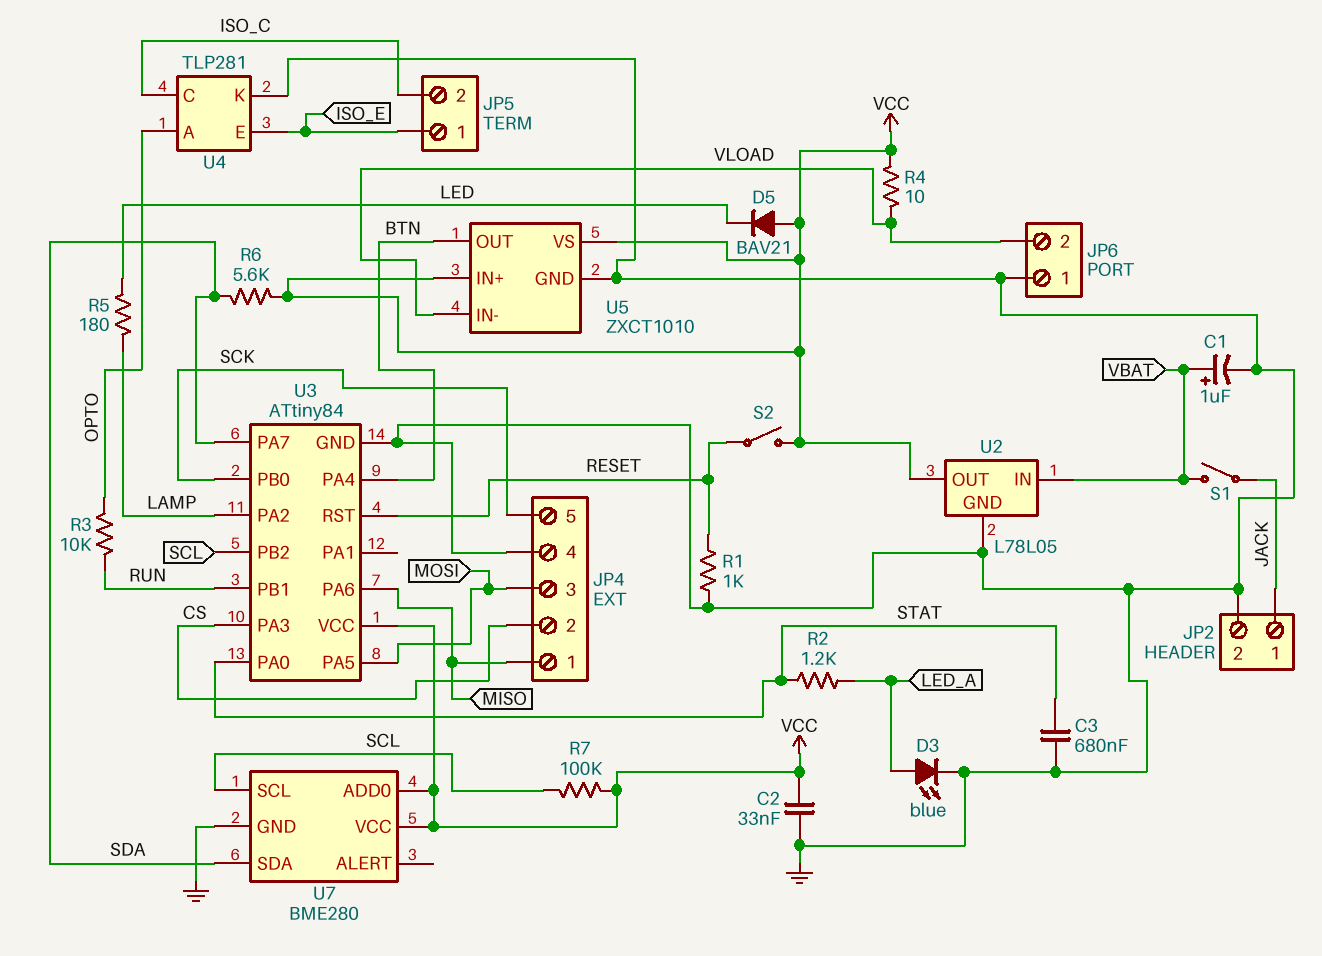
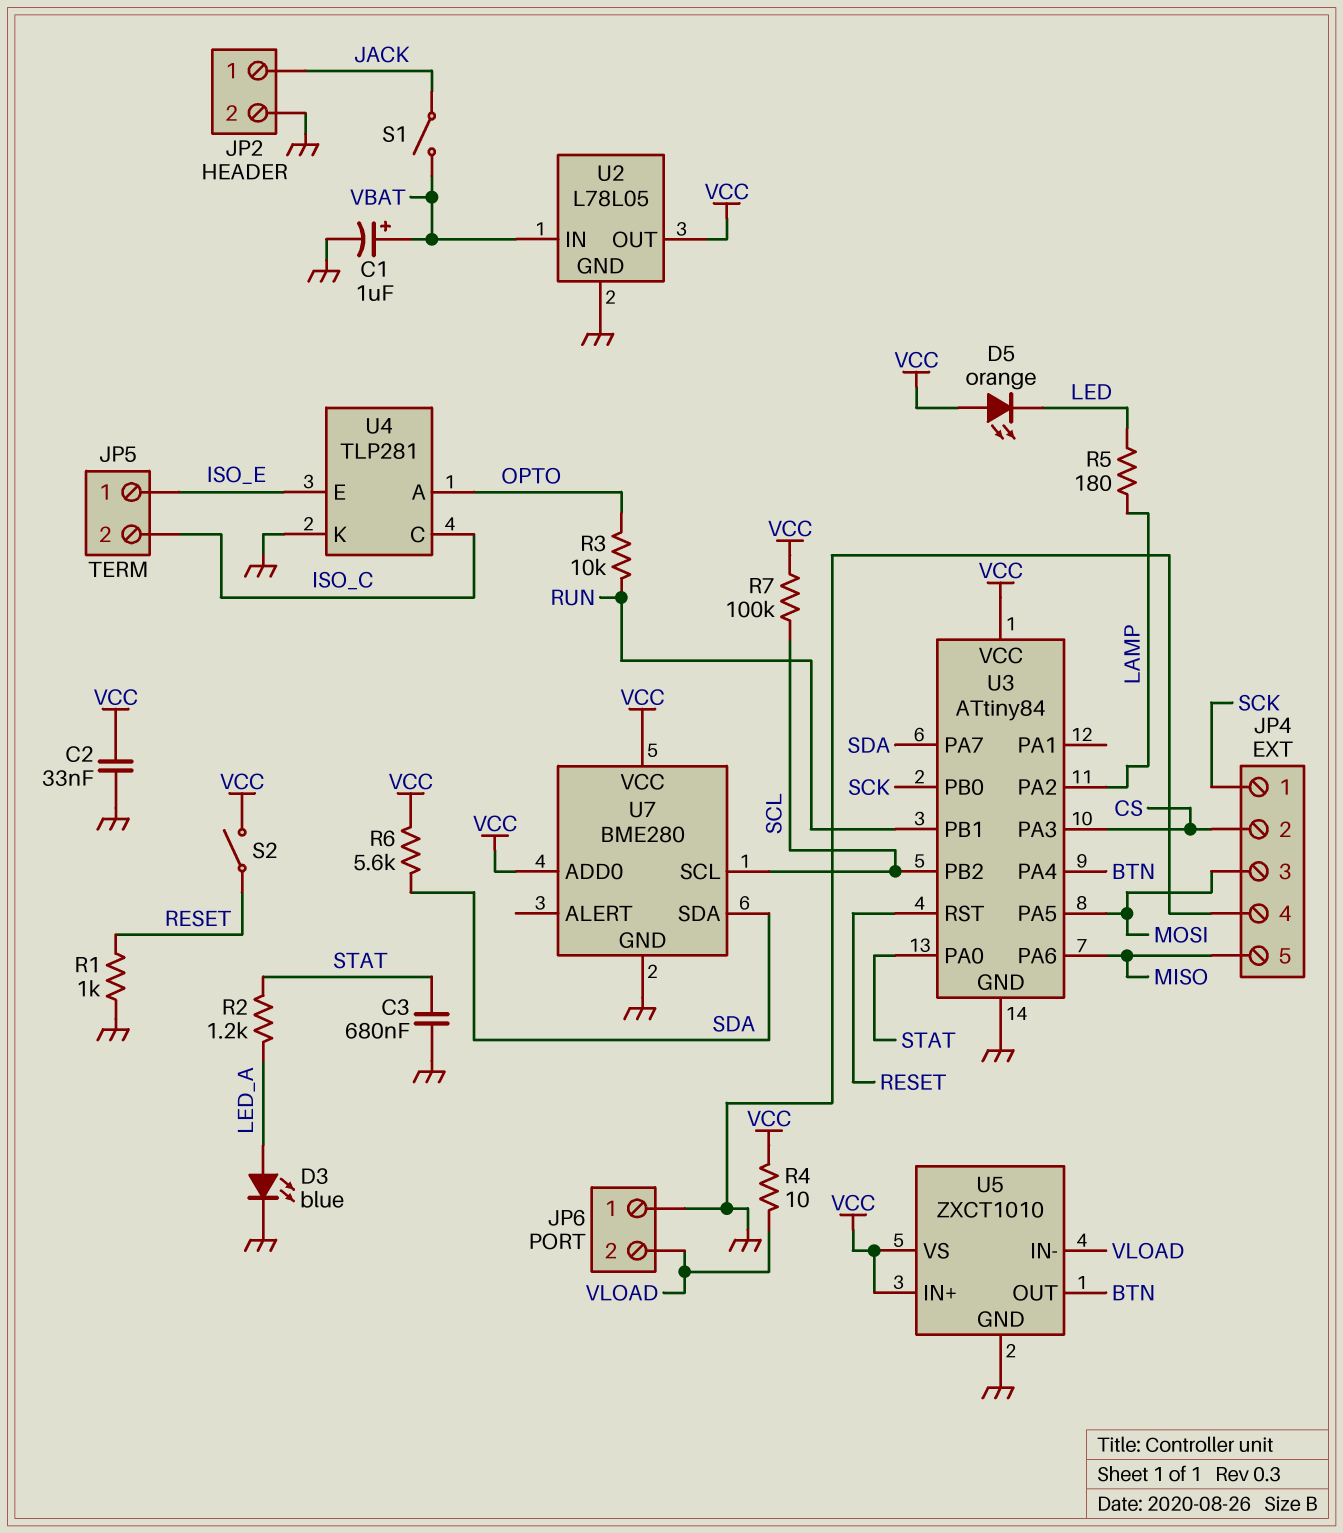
D5: diode BAV21 (A VCC, K LED) -> LED orange (A VCC, K LED)
JP4 pin 1: MISO -> SCK
JP4 pin 5: SCK -> MISO

